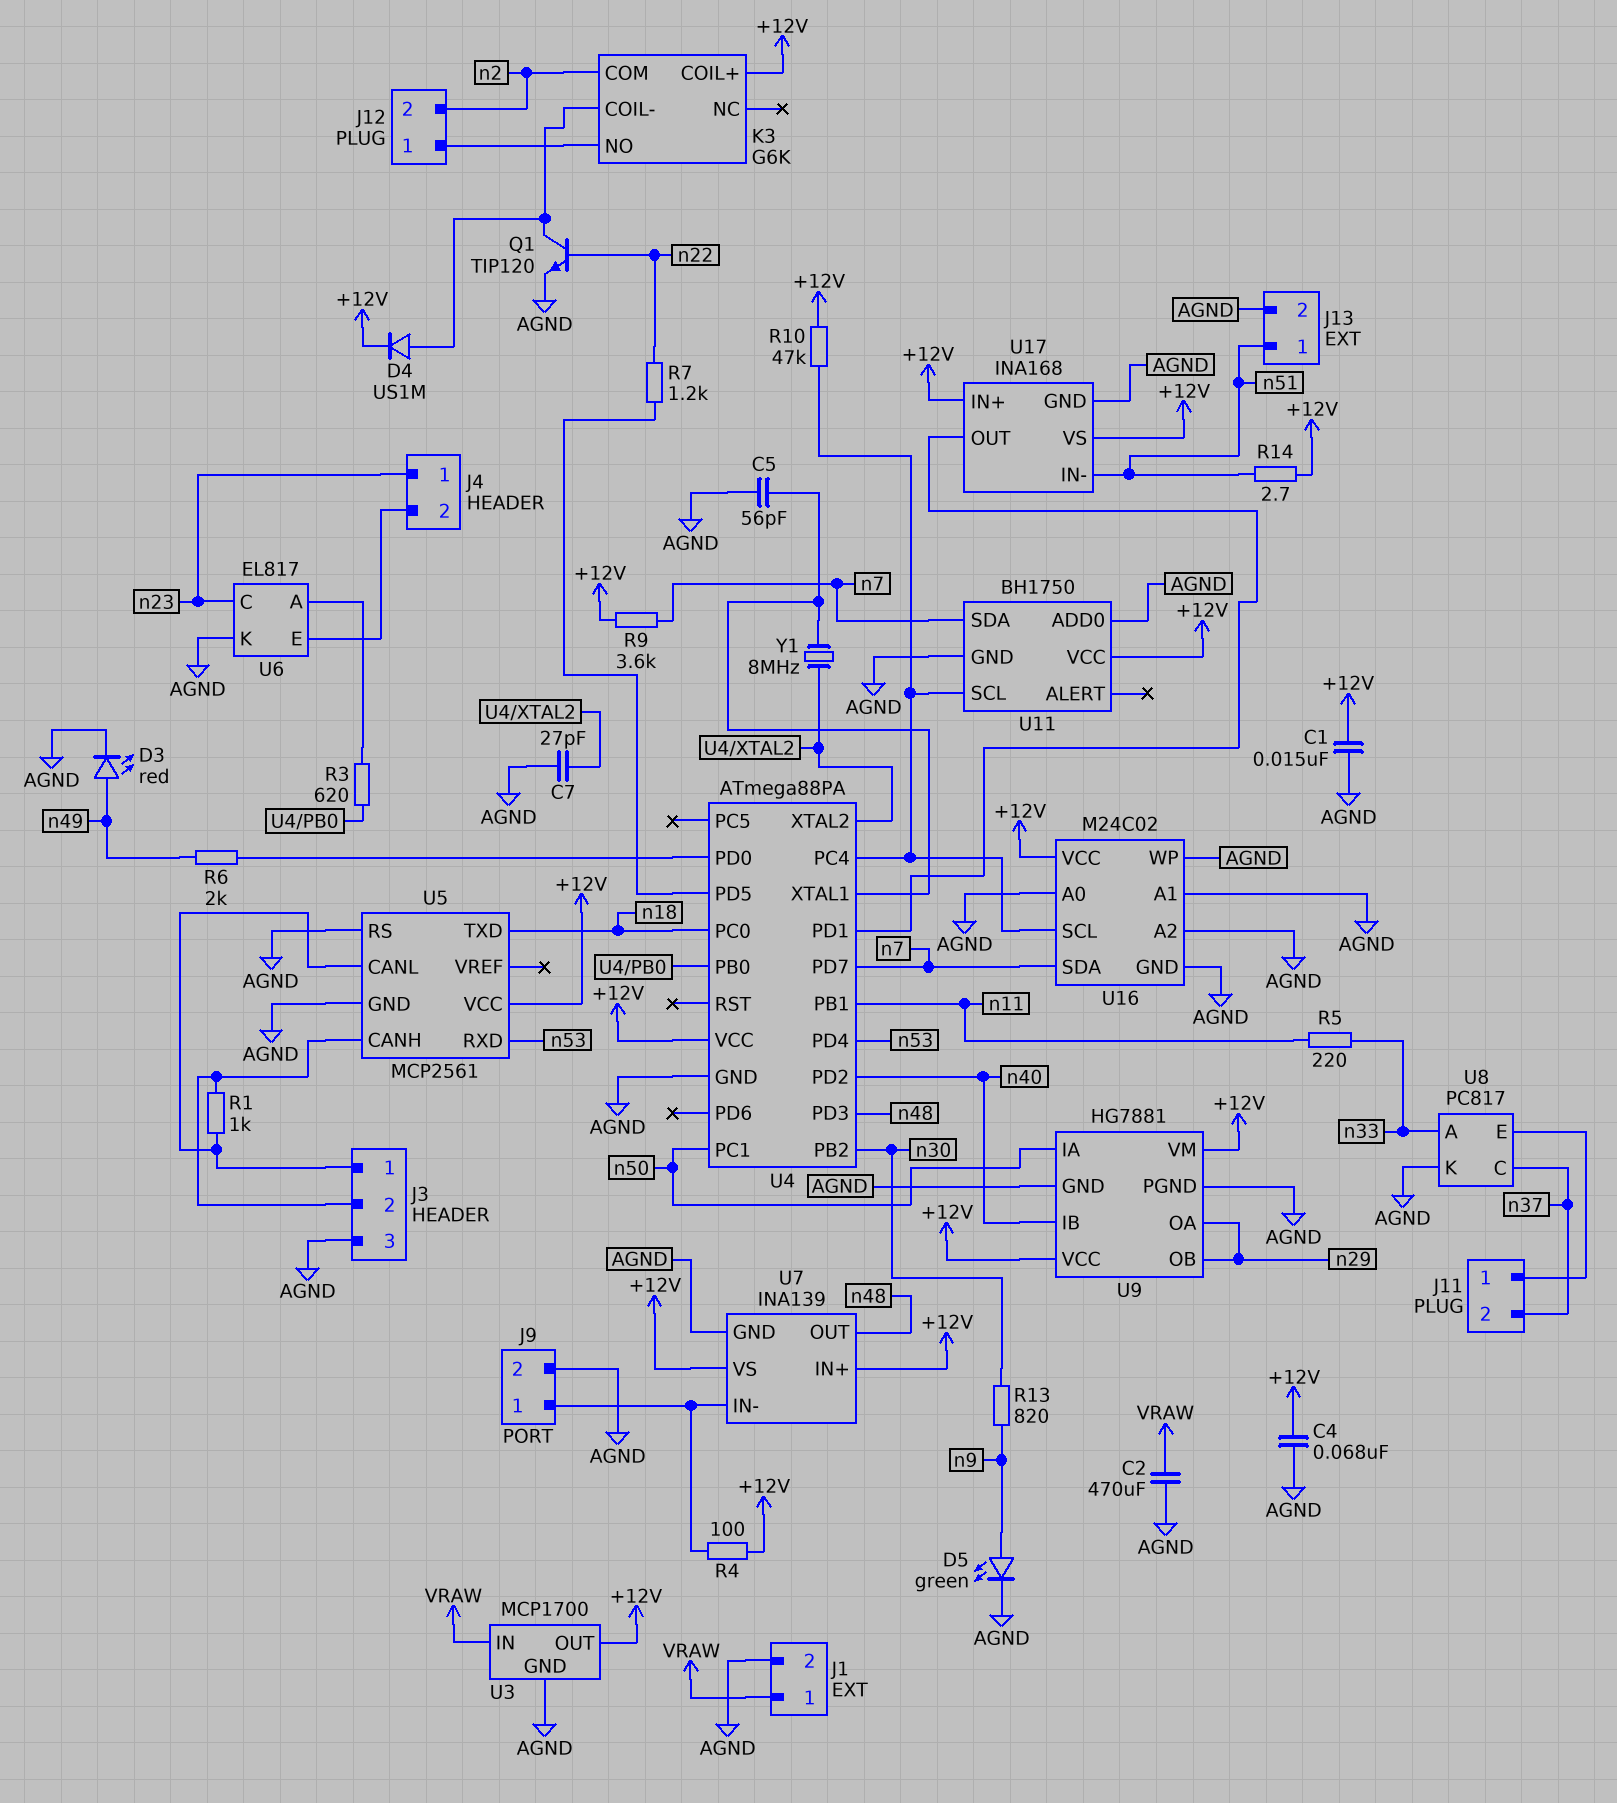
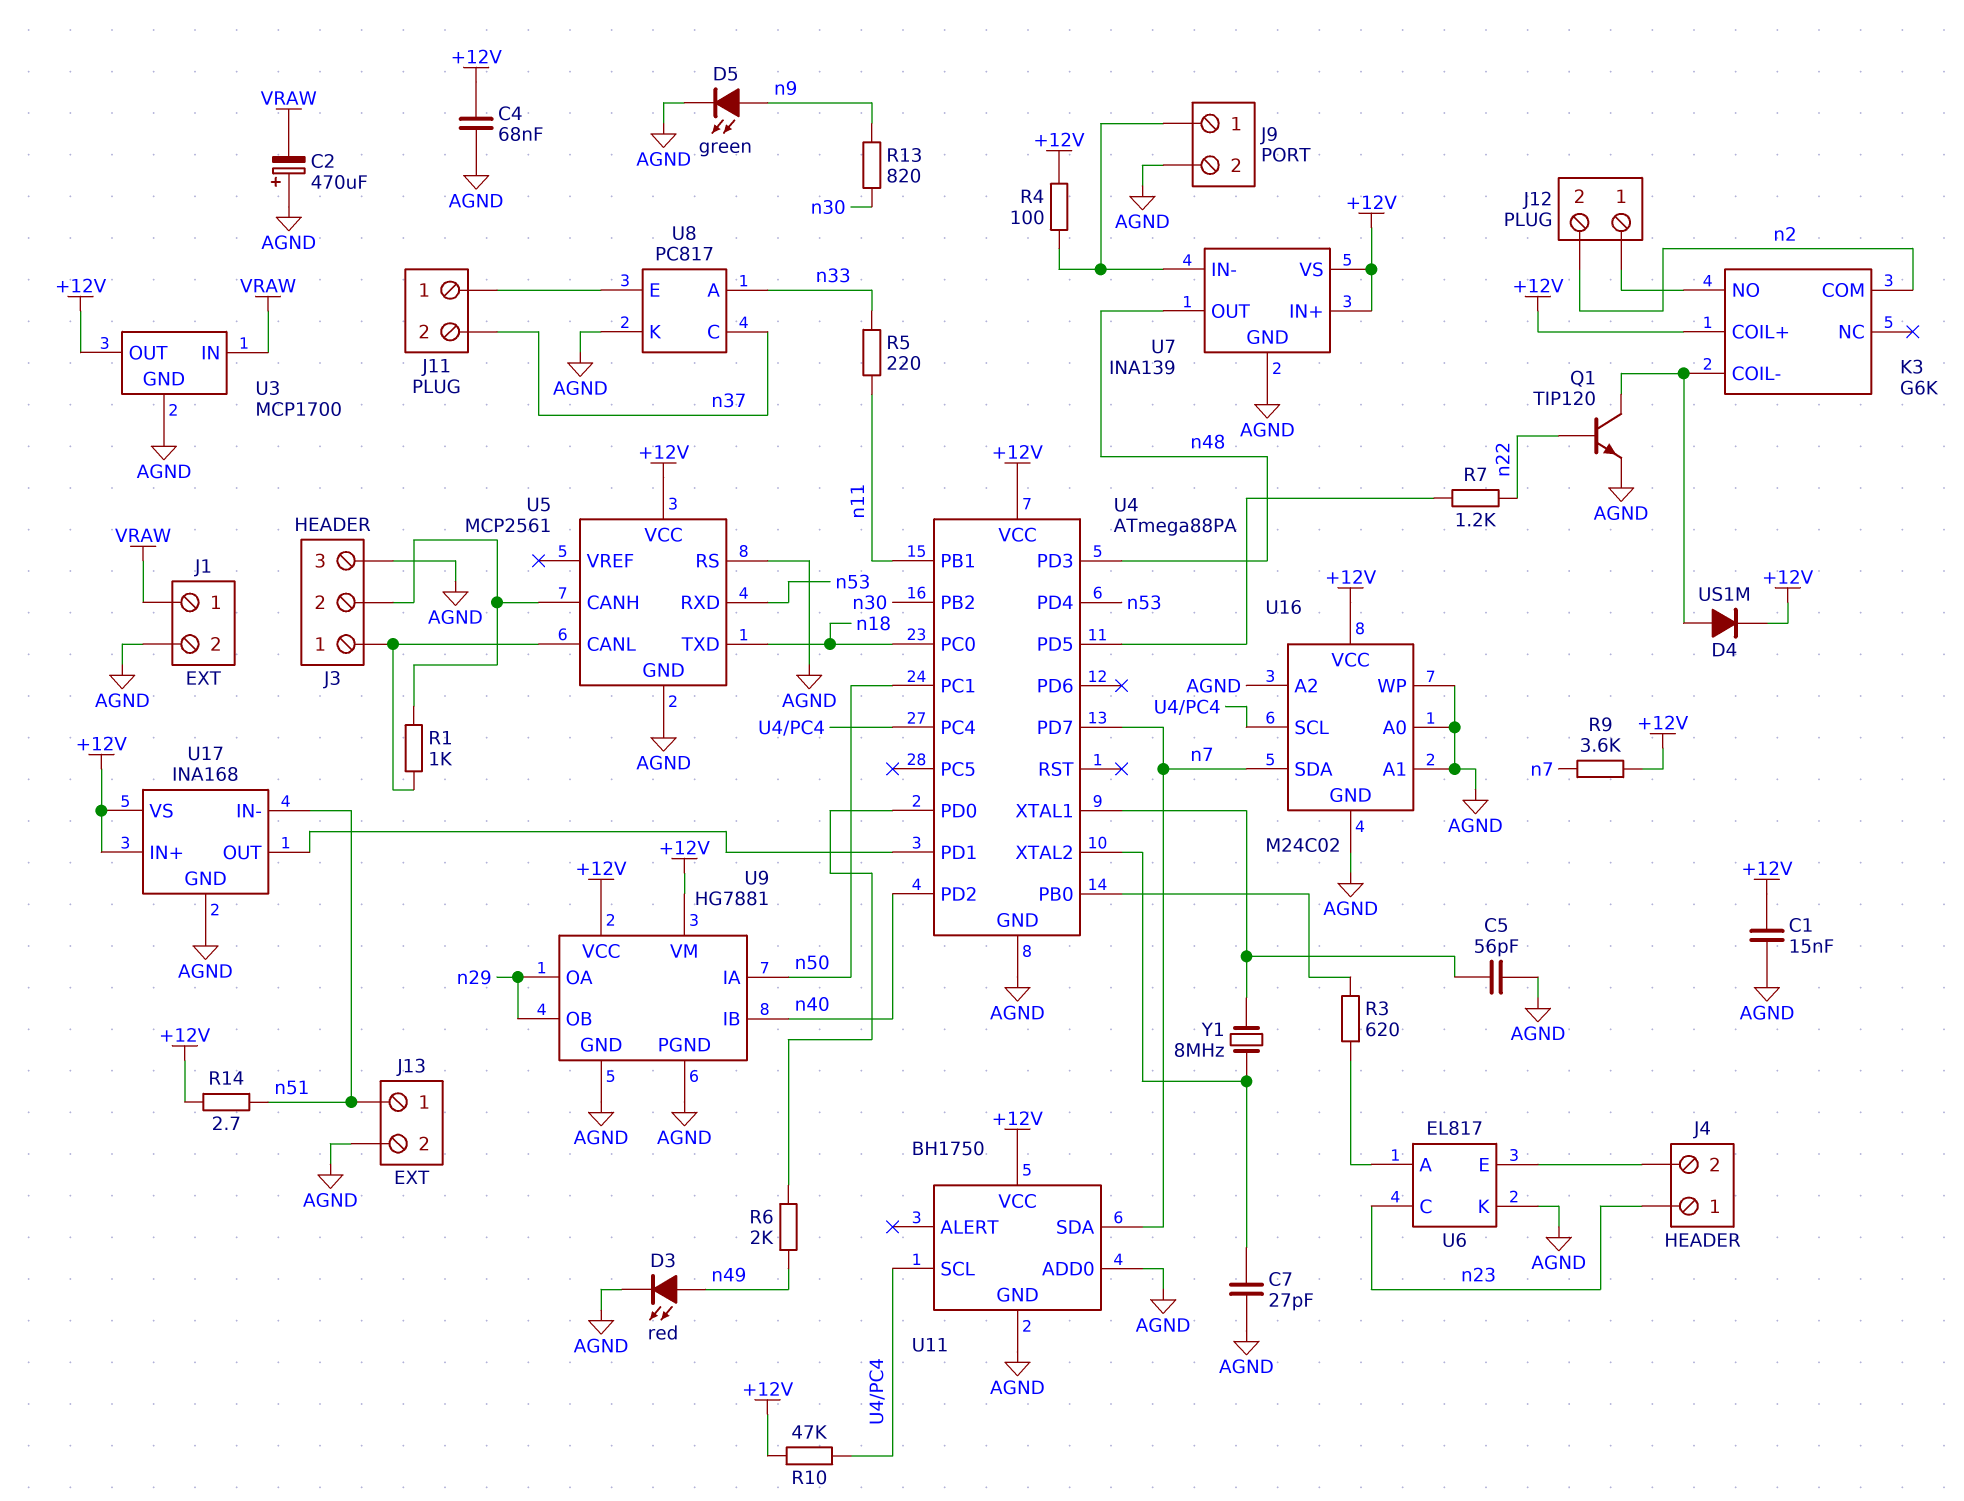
C2: 470uF (AGND, VRAW) -> 470uF (plus AGND, minus VRAW)

